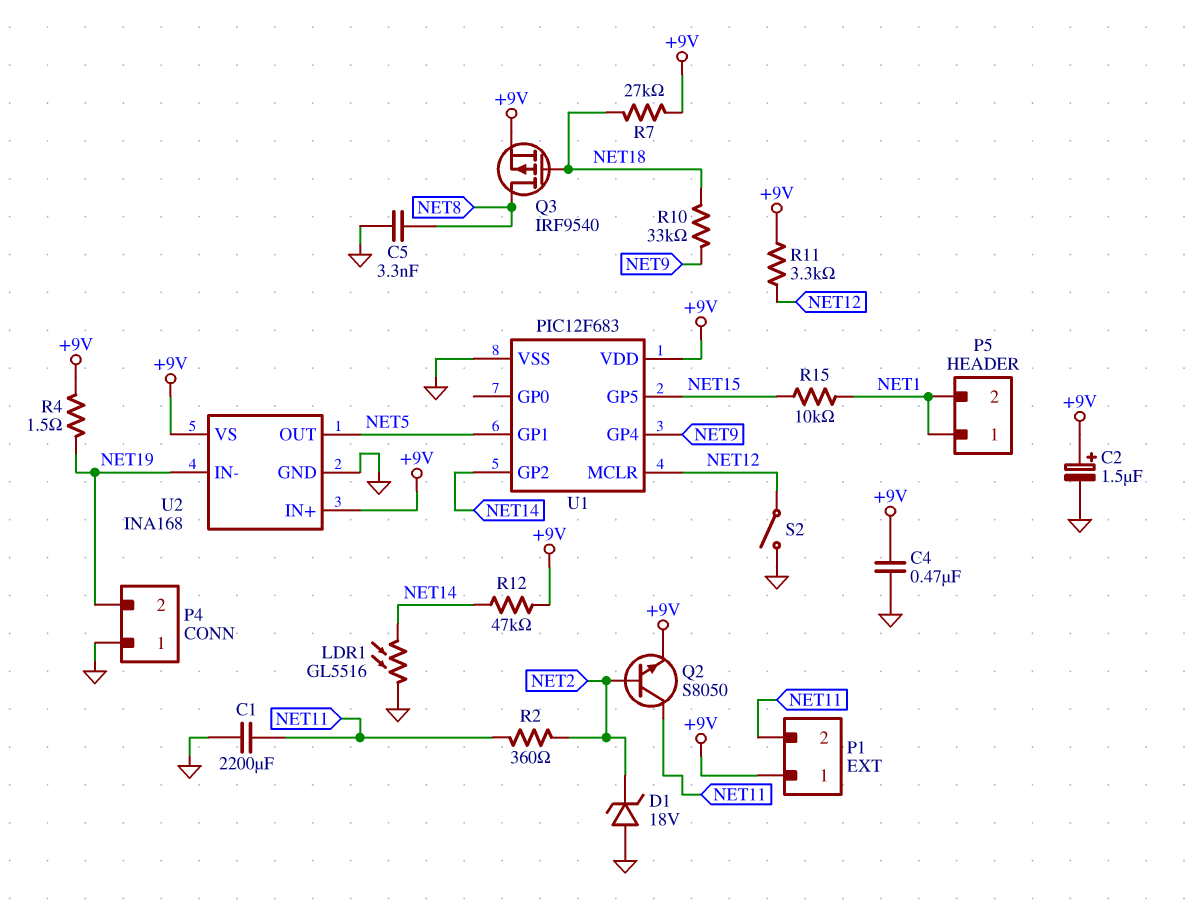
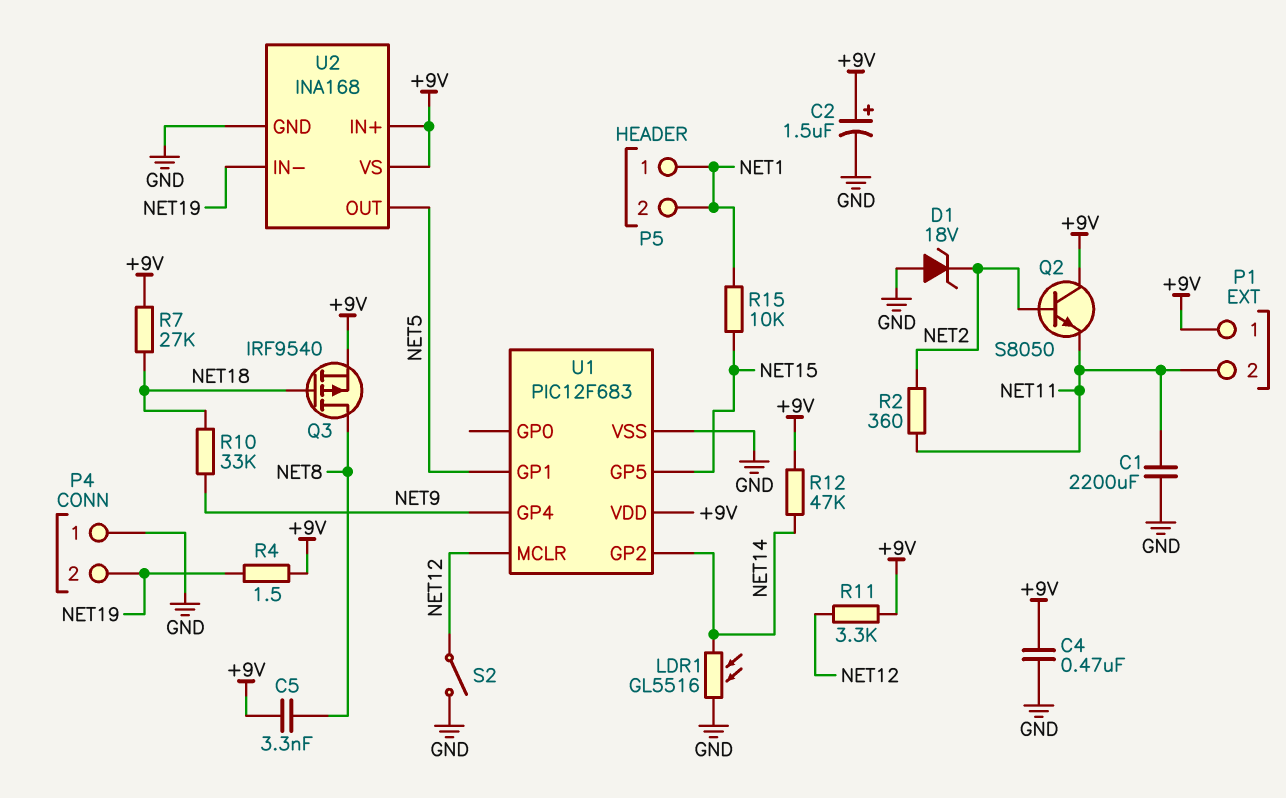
C5: 3.3nF (GND, NET8) -> 3.3nF (+9V, NET8)
Q2: NPN S8050 (B NET2, C NET11, E +9V) -> NPN S8050 (B NET2, C +9V, E NET11)

